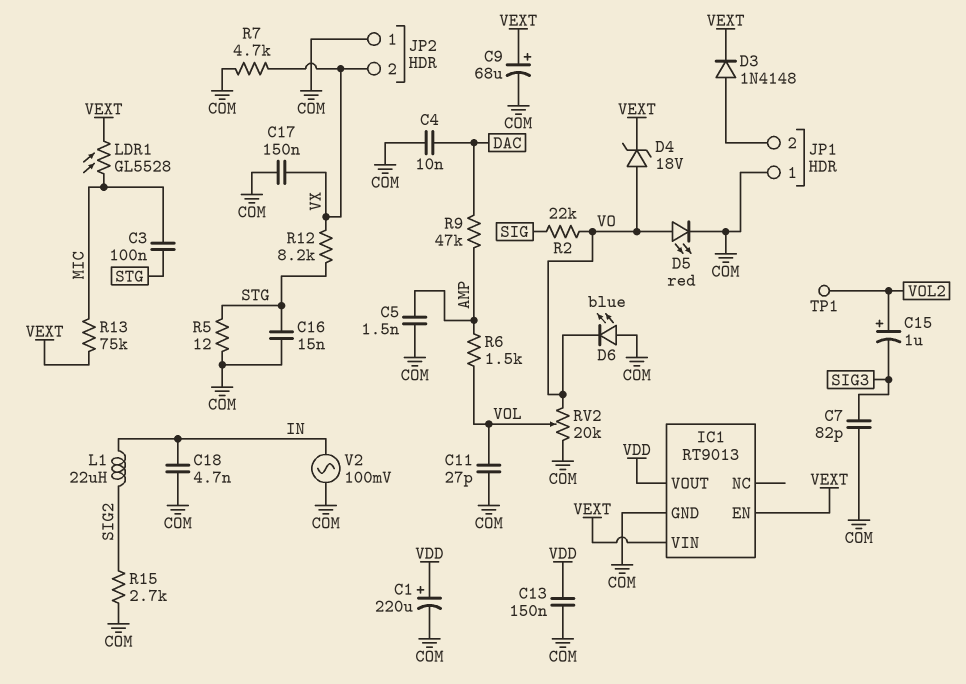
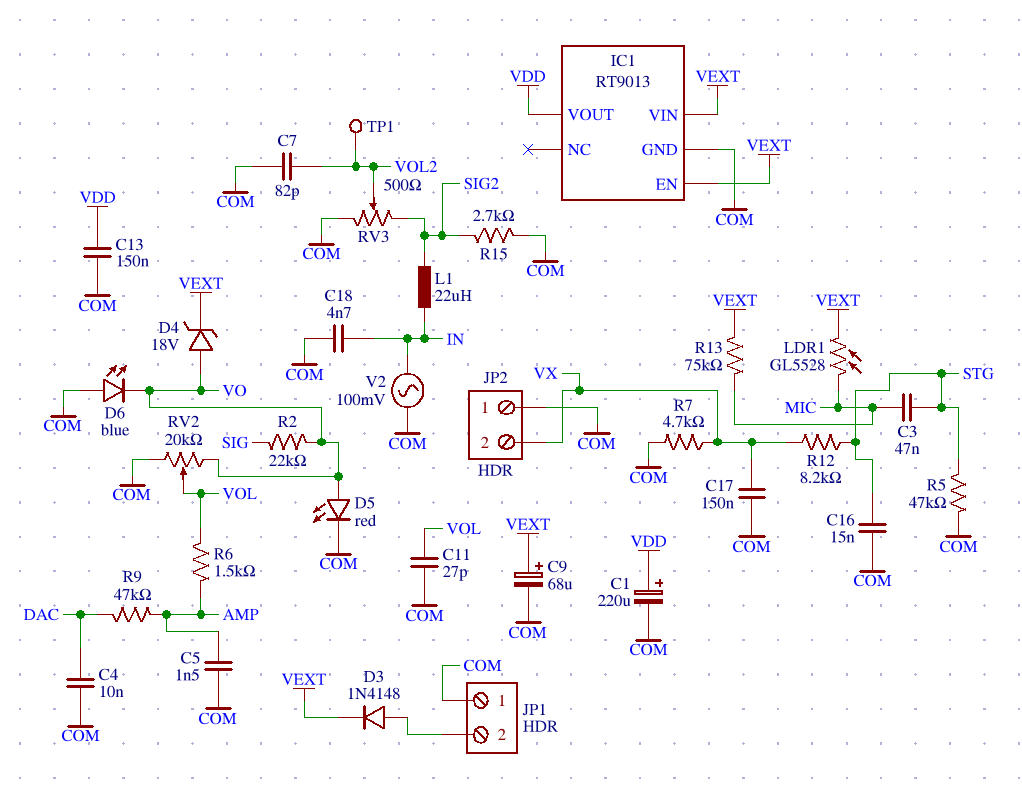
C3: 100nF (MIC, STG) -> 47nF (MIC, STG)
C7: 82pF (COM, SIG3) -> 82pF (COM, VOL2)
C15: 1uF (plus VOL2, minus SIG3) -> none
R5: 12 (COM, STG) -> 47k (COM, STG)
RV3: none -> 500 (COM, SIG2, wiper VOL2)

